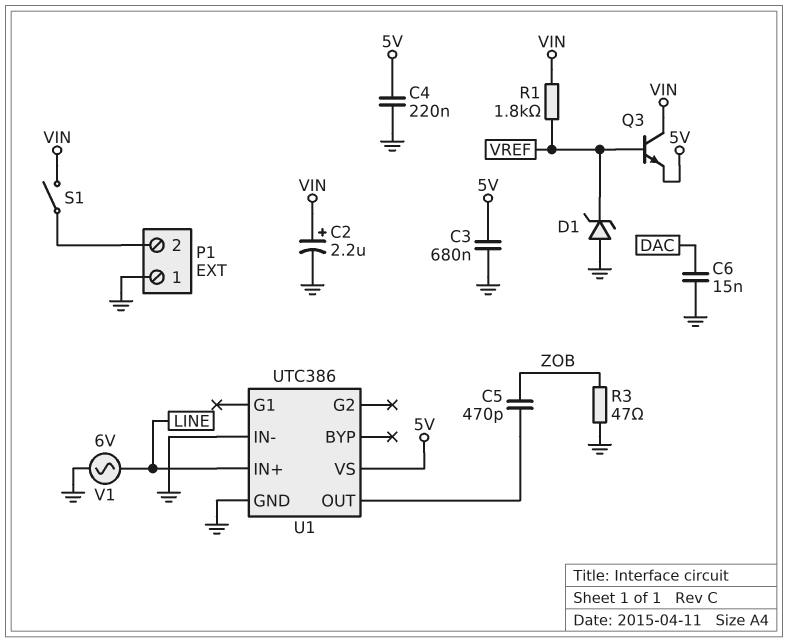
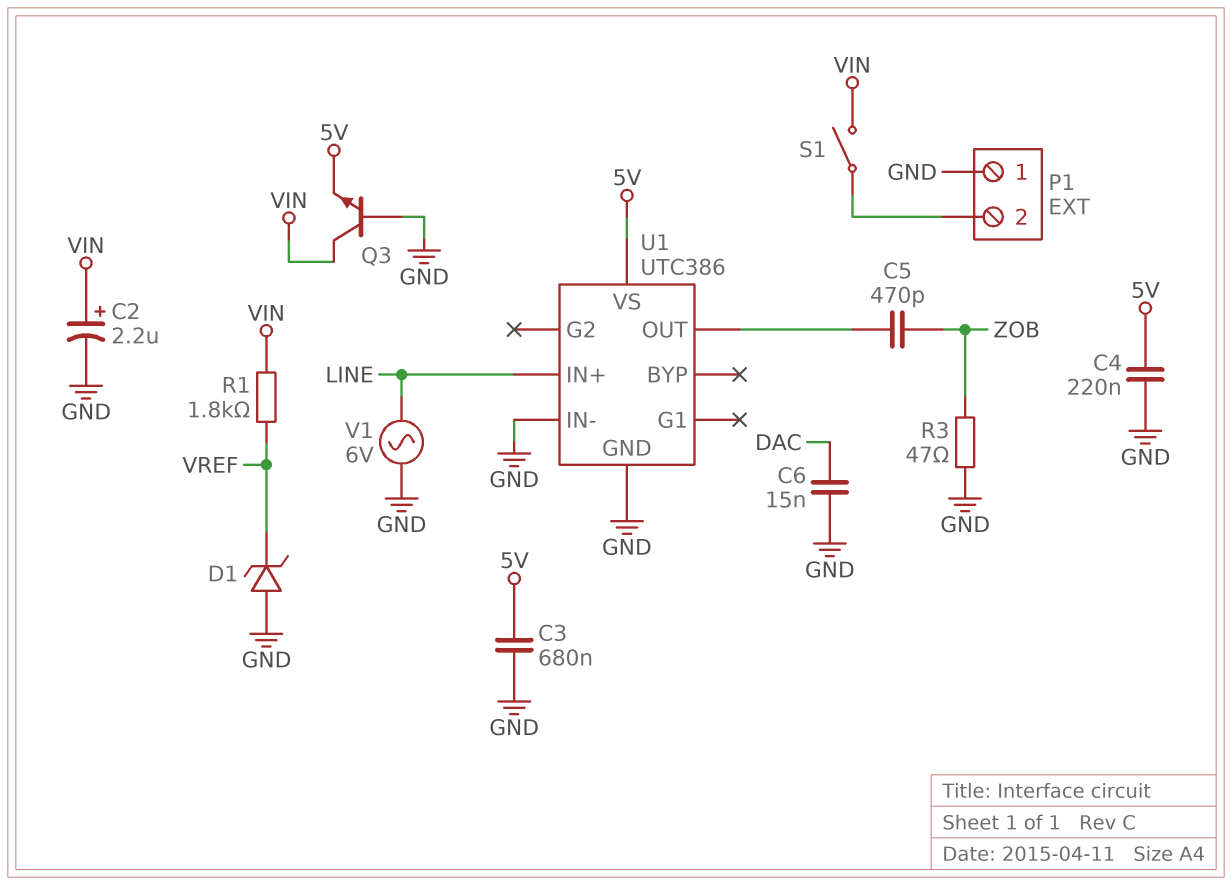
Q3: NPN (B VREF, C VIN, E 5V) -> NPN (B GND, C VIN, E 5V)

